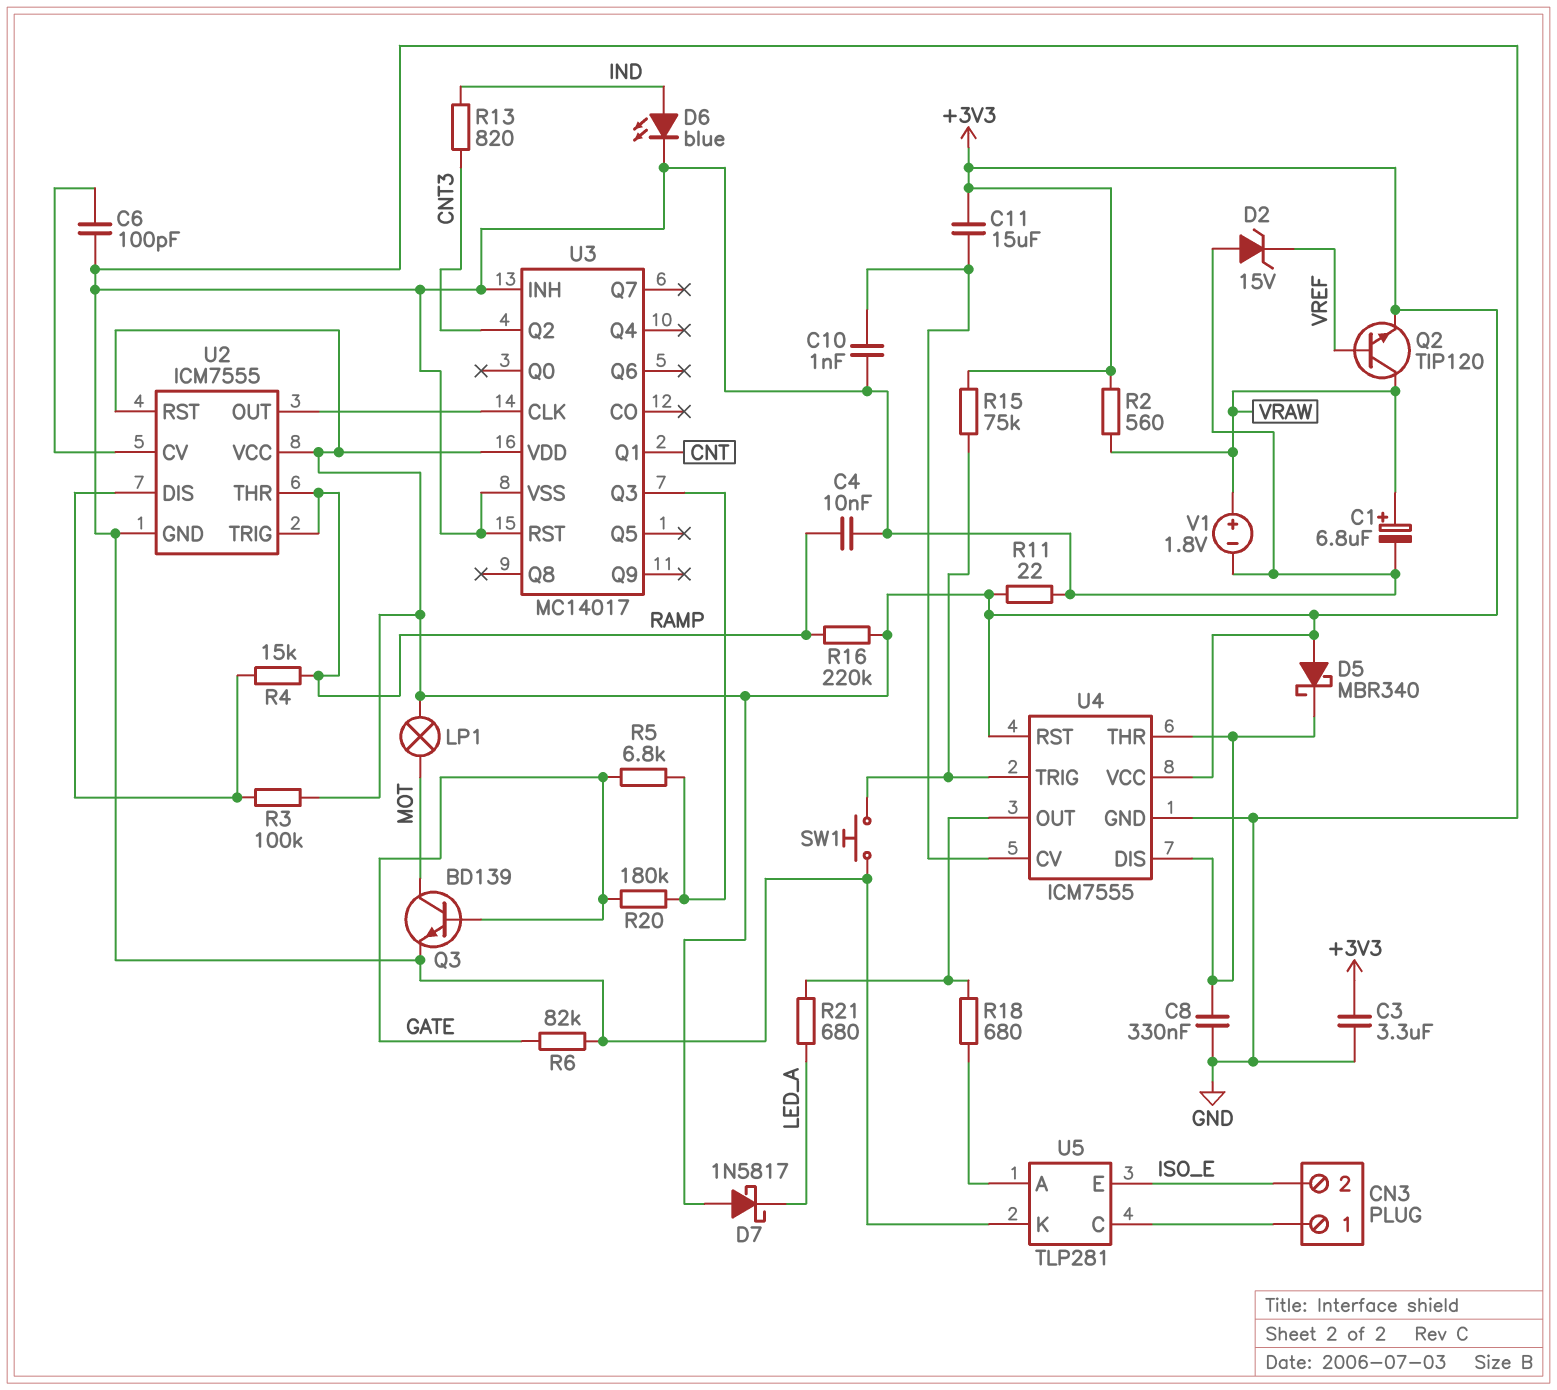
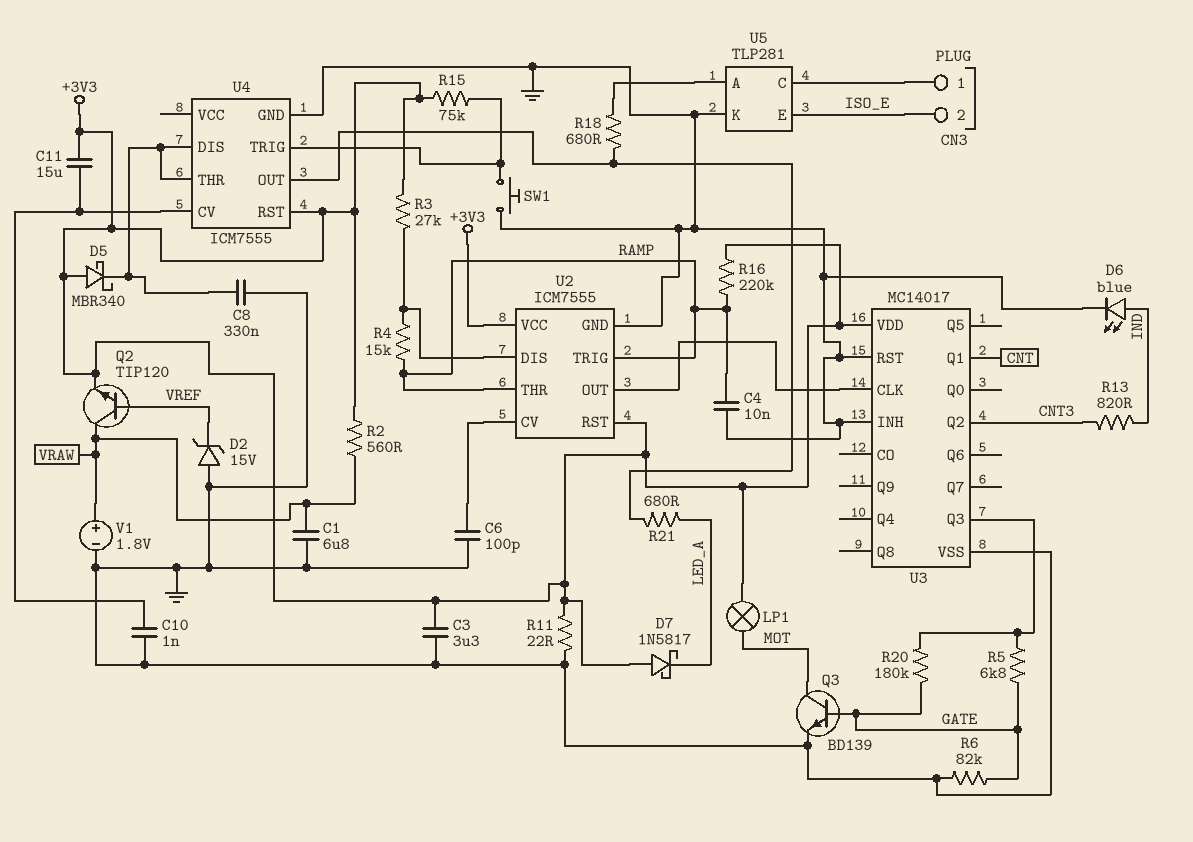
C1: 6.8uF (plus VRAW, minus GND) -> 6.8uF (GND, VRAW)
R3: 100k (+3V3, U2/DIS) -> 27k (+3V3, U2/DIS)
U4 pin VCC: +3V3 -> none

